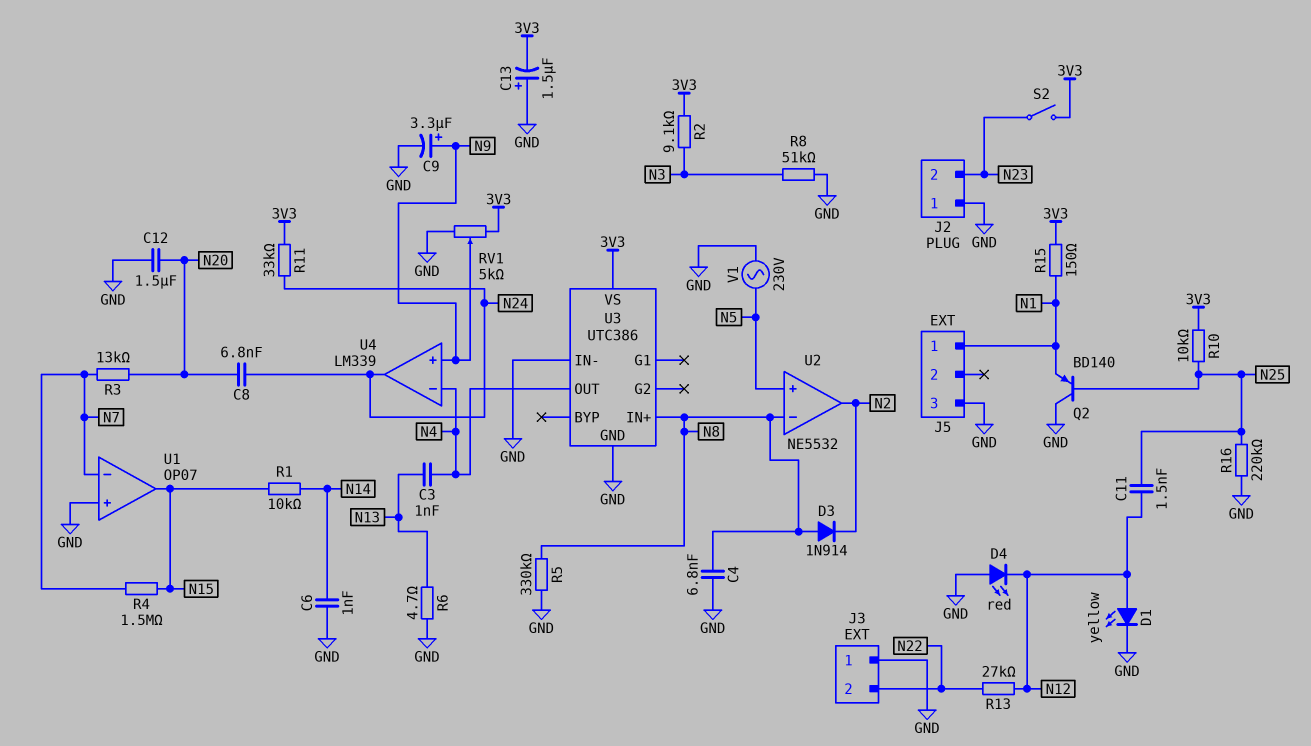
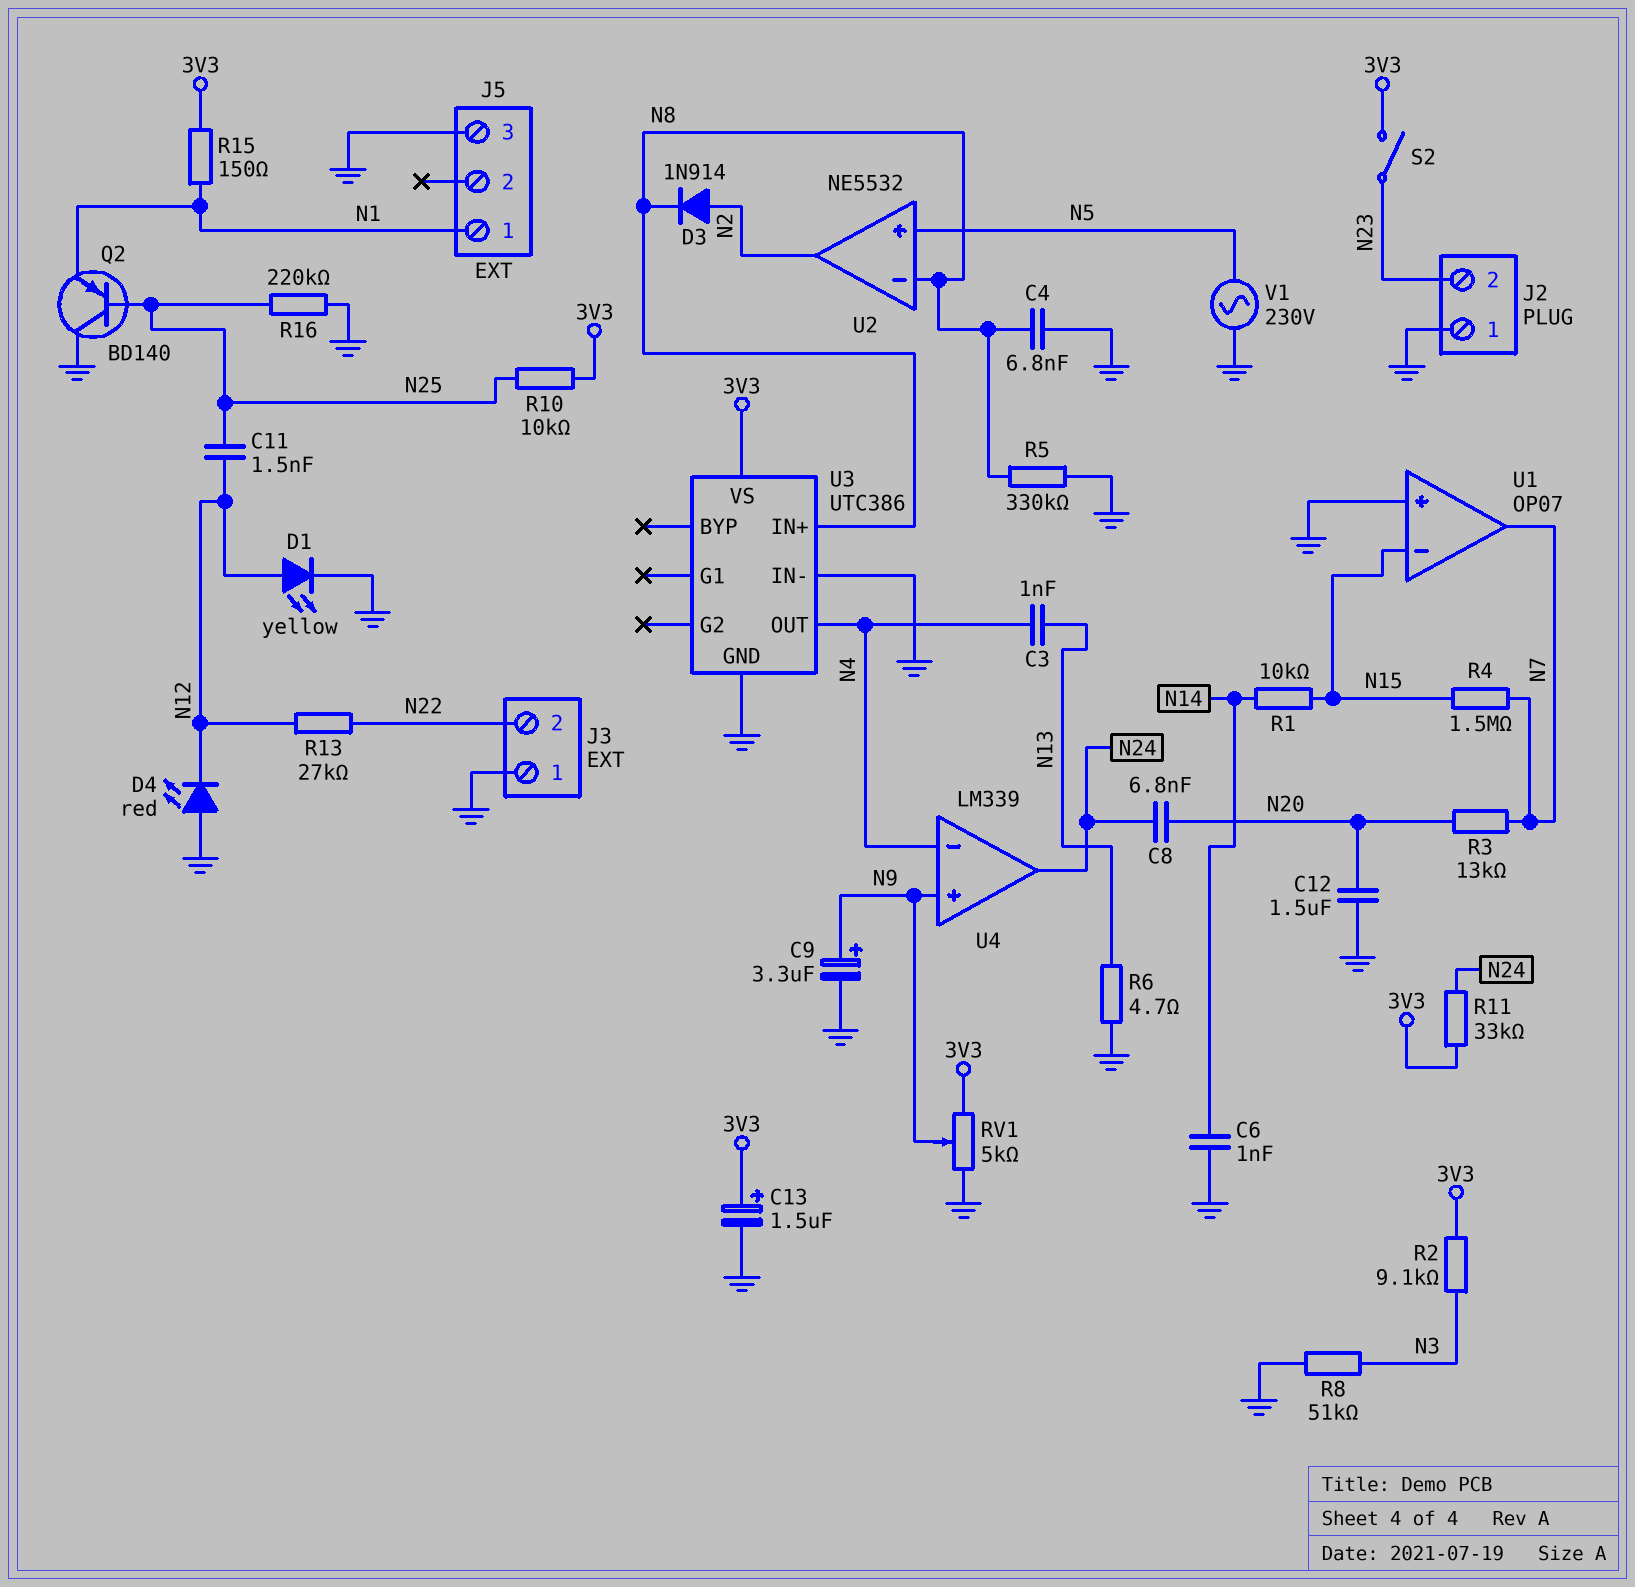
C13: 1.5uF (plus GND, minus 3V3) -> 1.5uF (plus 3V3, minus GND)
D3: diode 1N914 (A N8, K N2) -> diode 1N914 (A N2, K N8)
U1 pin in-: N7 -> N15
U1 pin out: N15 -> N7

